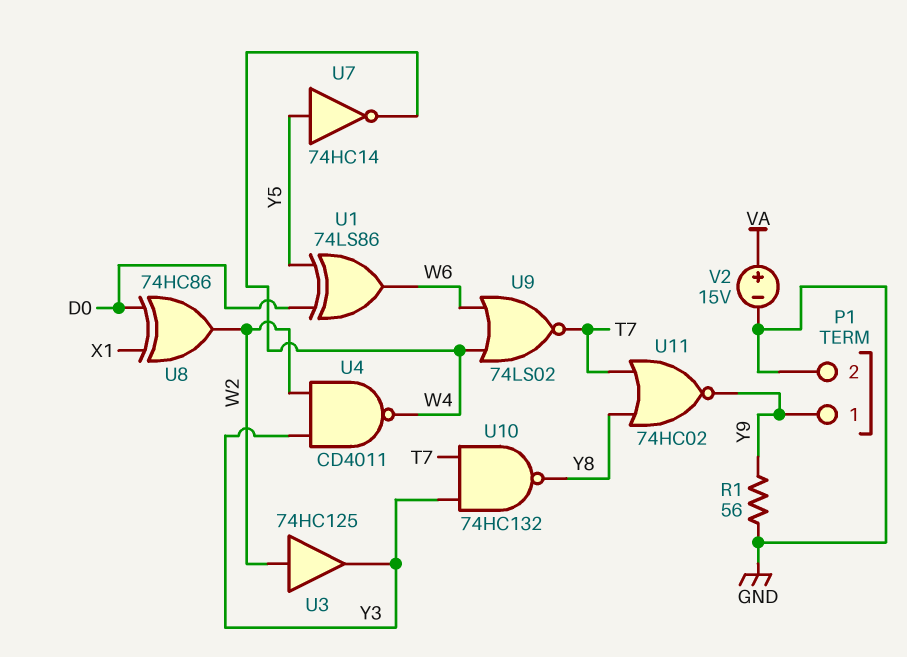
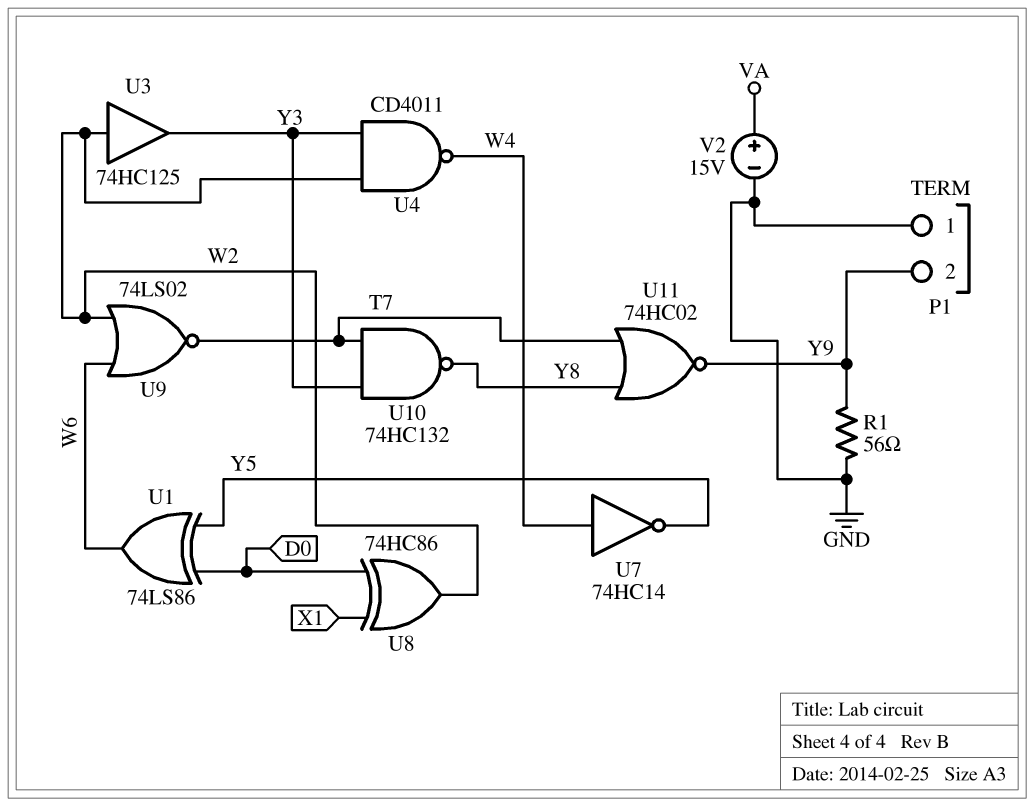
P1 pin 1: Y9 -> GND
P1 pin 2: GND -> Y9
U7: NOT 74HC14 (in Y5, out W4) -> NOT 74HC14 (in W4, out Y5)
U9: NOR 74LS02 (in W4, in W6, out T7) -> NOR 74LS02 (in W2, in W6, out T7)

